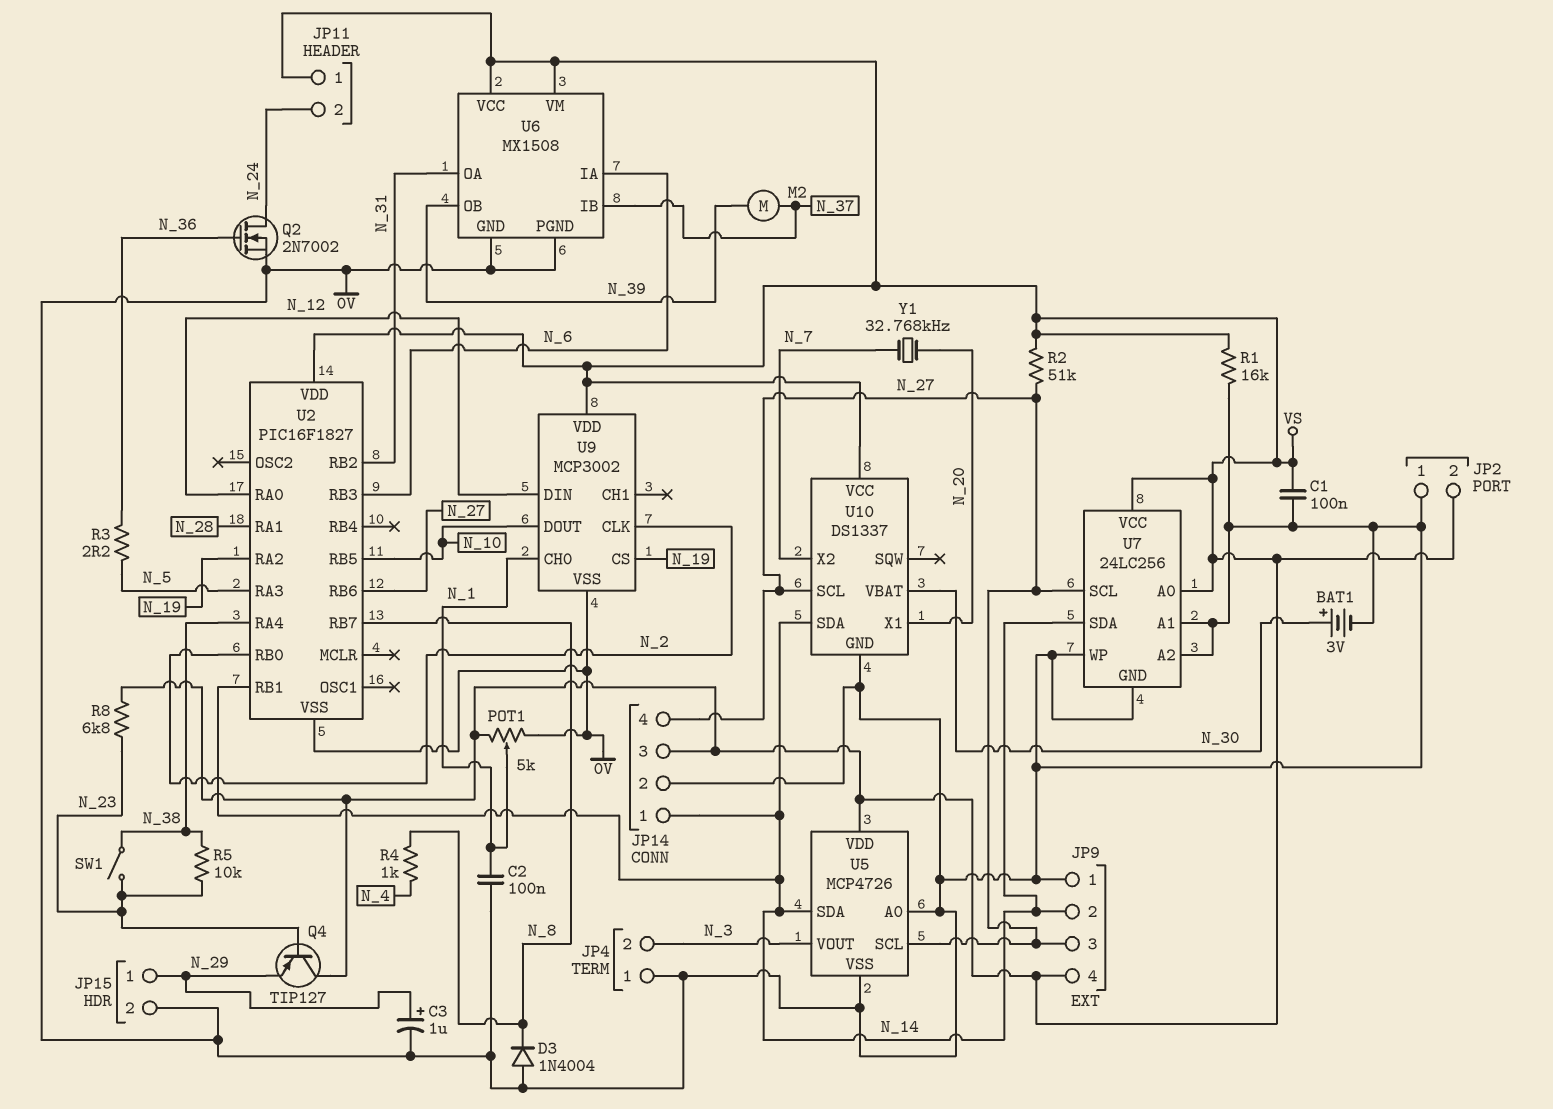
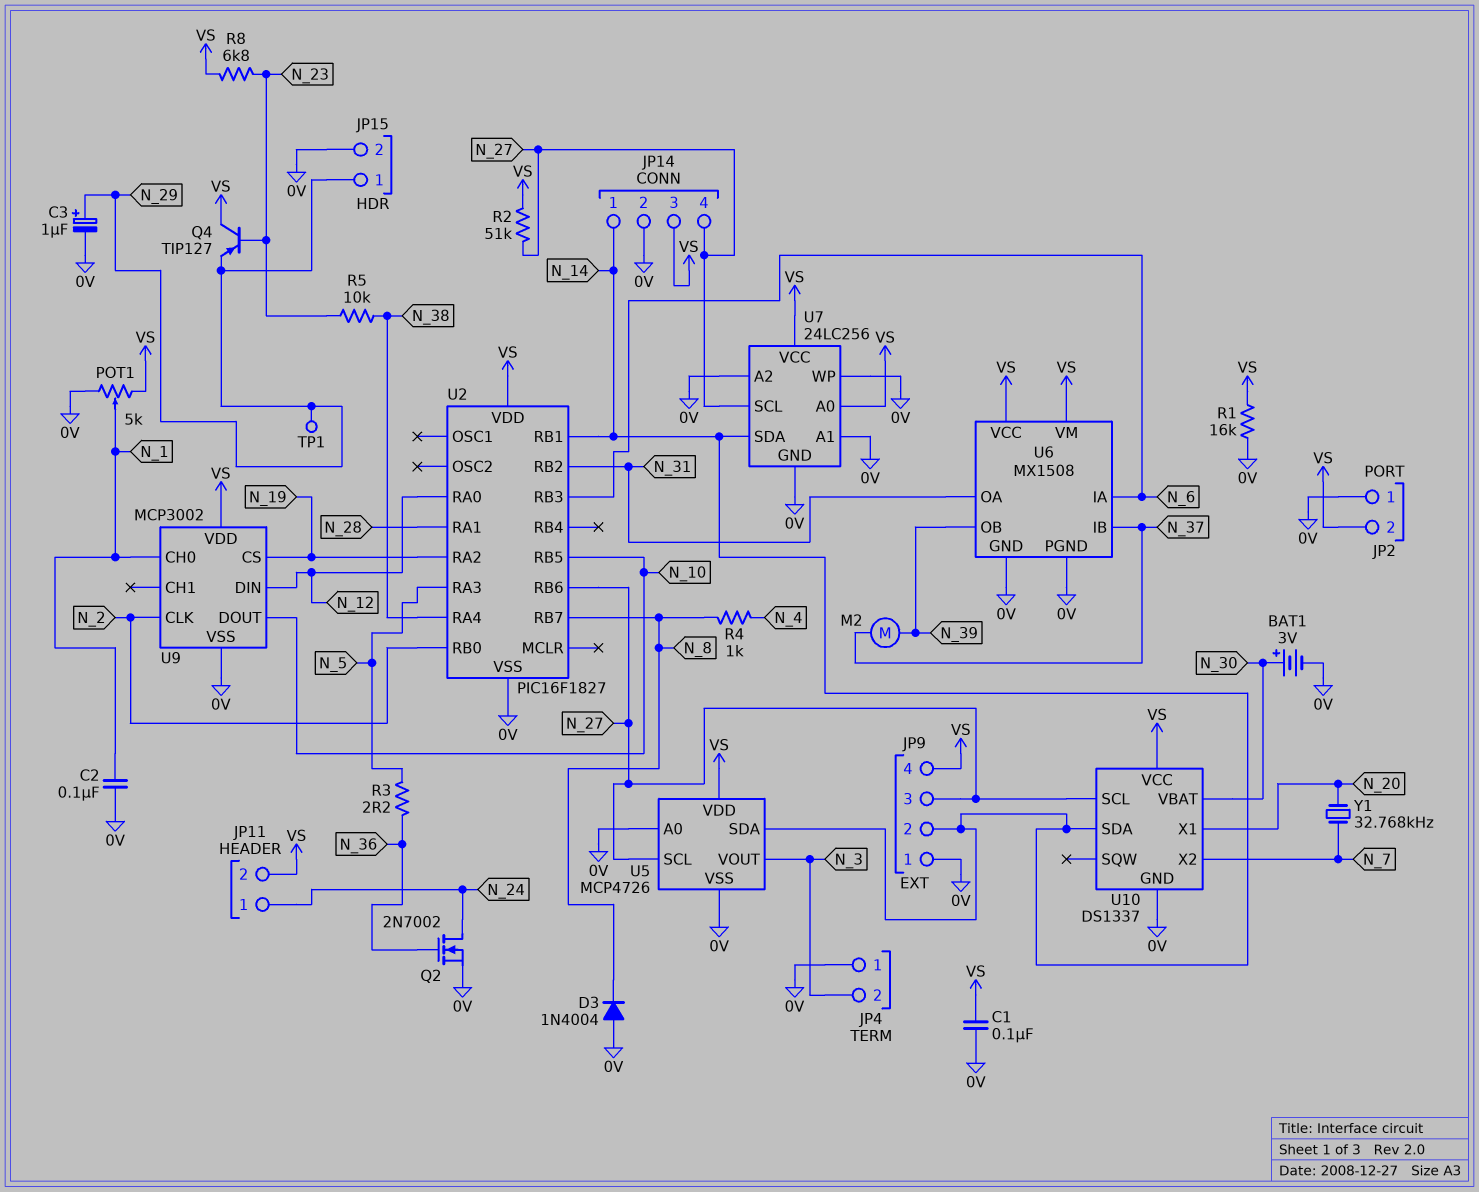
JP11 pin 1: VS -> N_24
JP11 pin 2: N_24 -> VS
SW1: switch (N_23, N_38) -> none
TP1: none -> test point (N_29)

